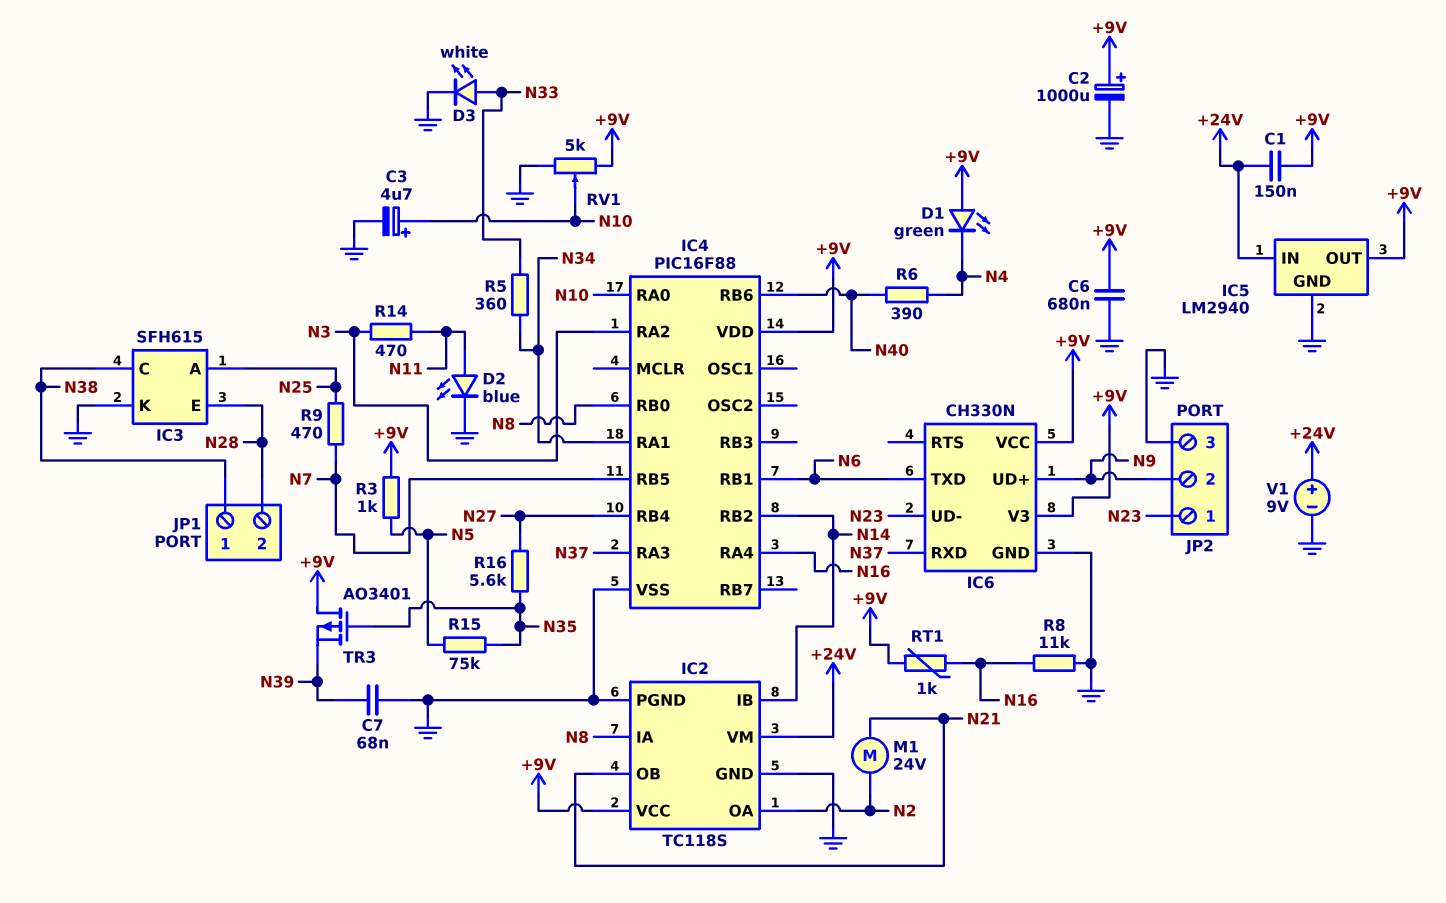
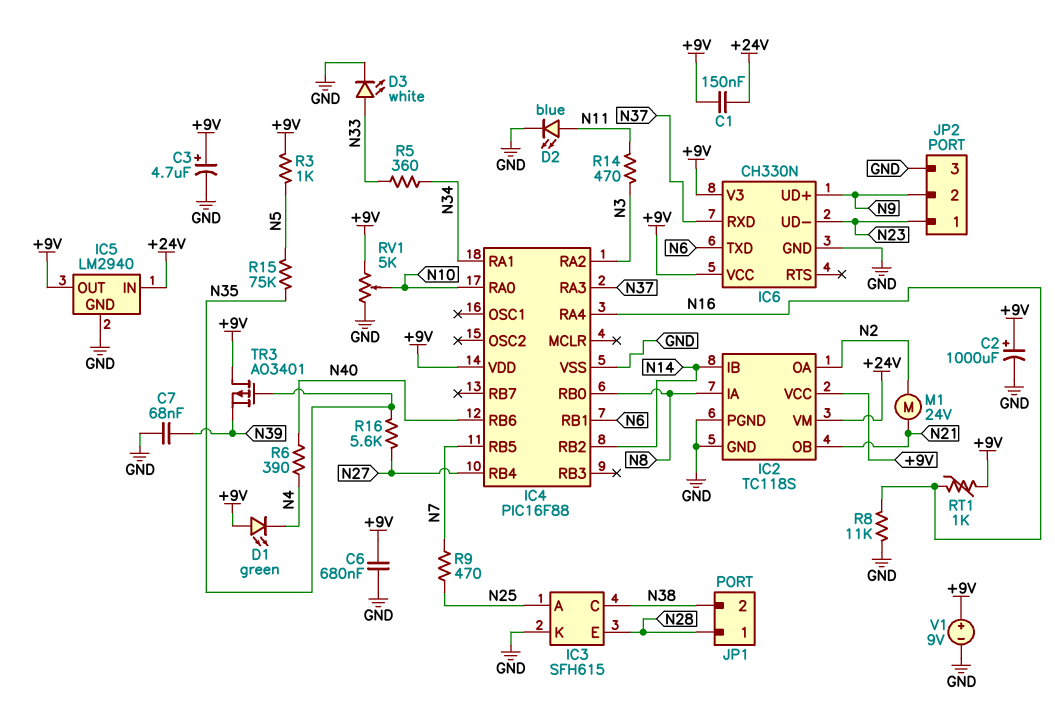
C3: 4.7uF (plus N10, minus GND) -> 4.7uF (plus +9V, minus GND)
JP1 pin 1: N38 -> N28
JP1 pin 2: N28 -> N38
V1: 9V (plus +24V, minus GND) -> 9V (plus +9V, minus GND)

